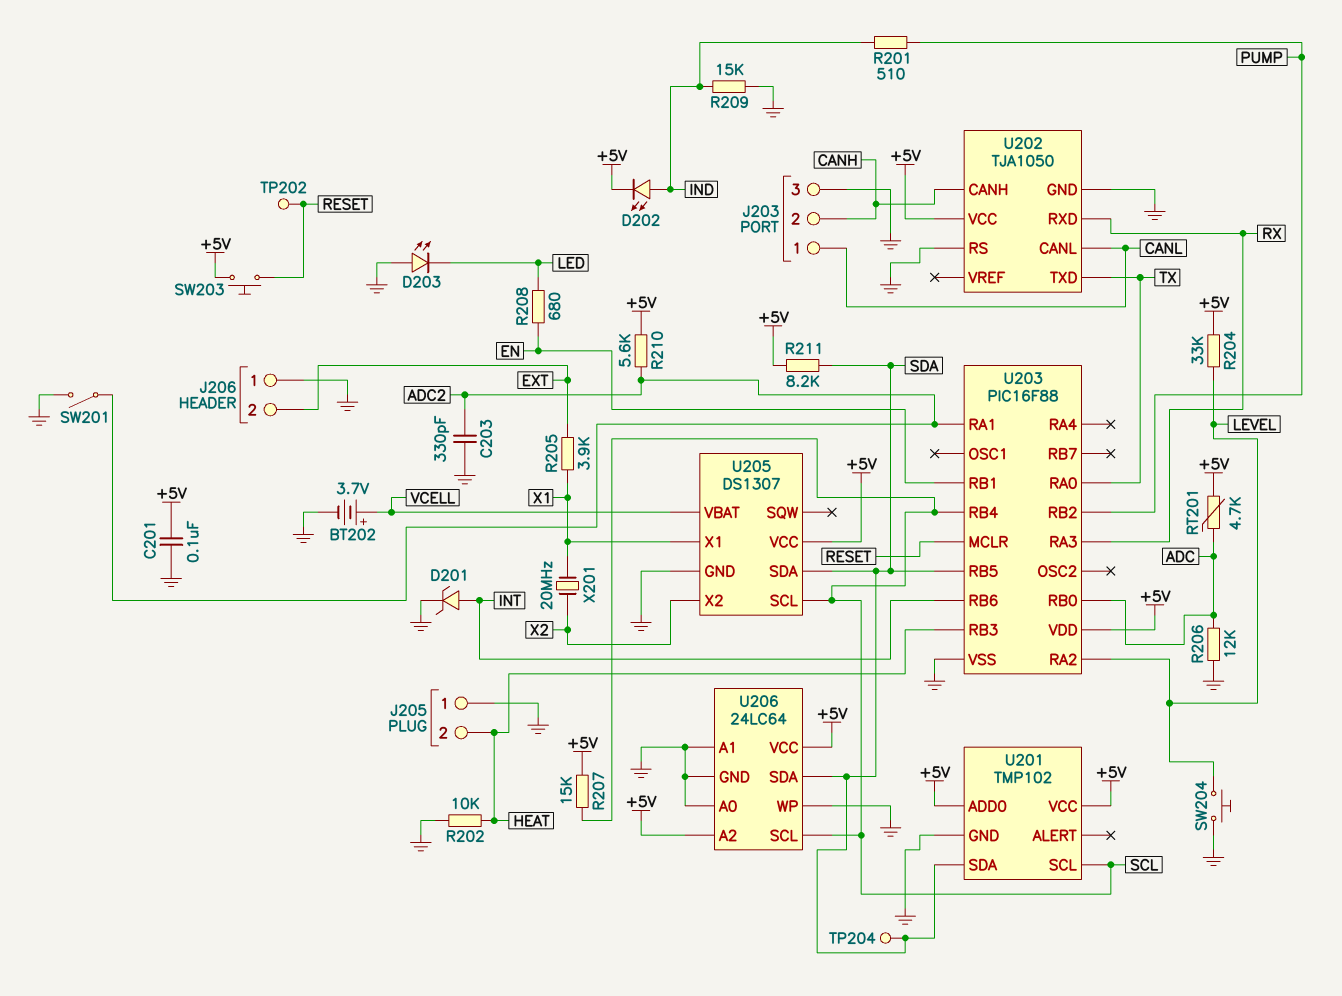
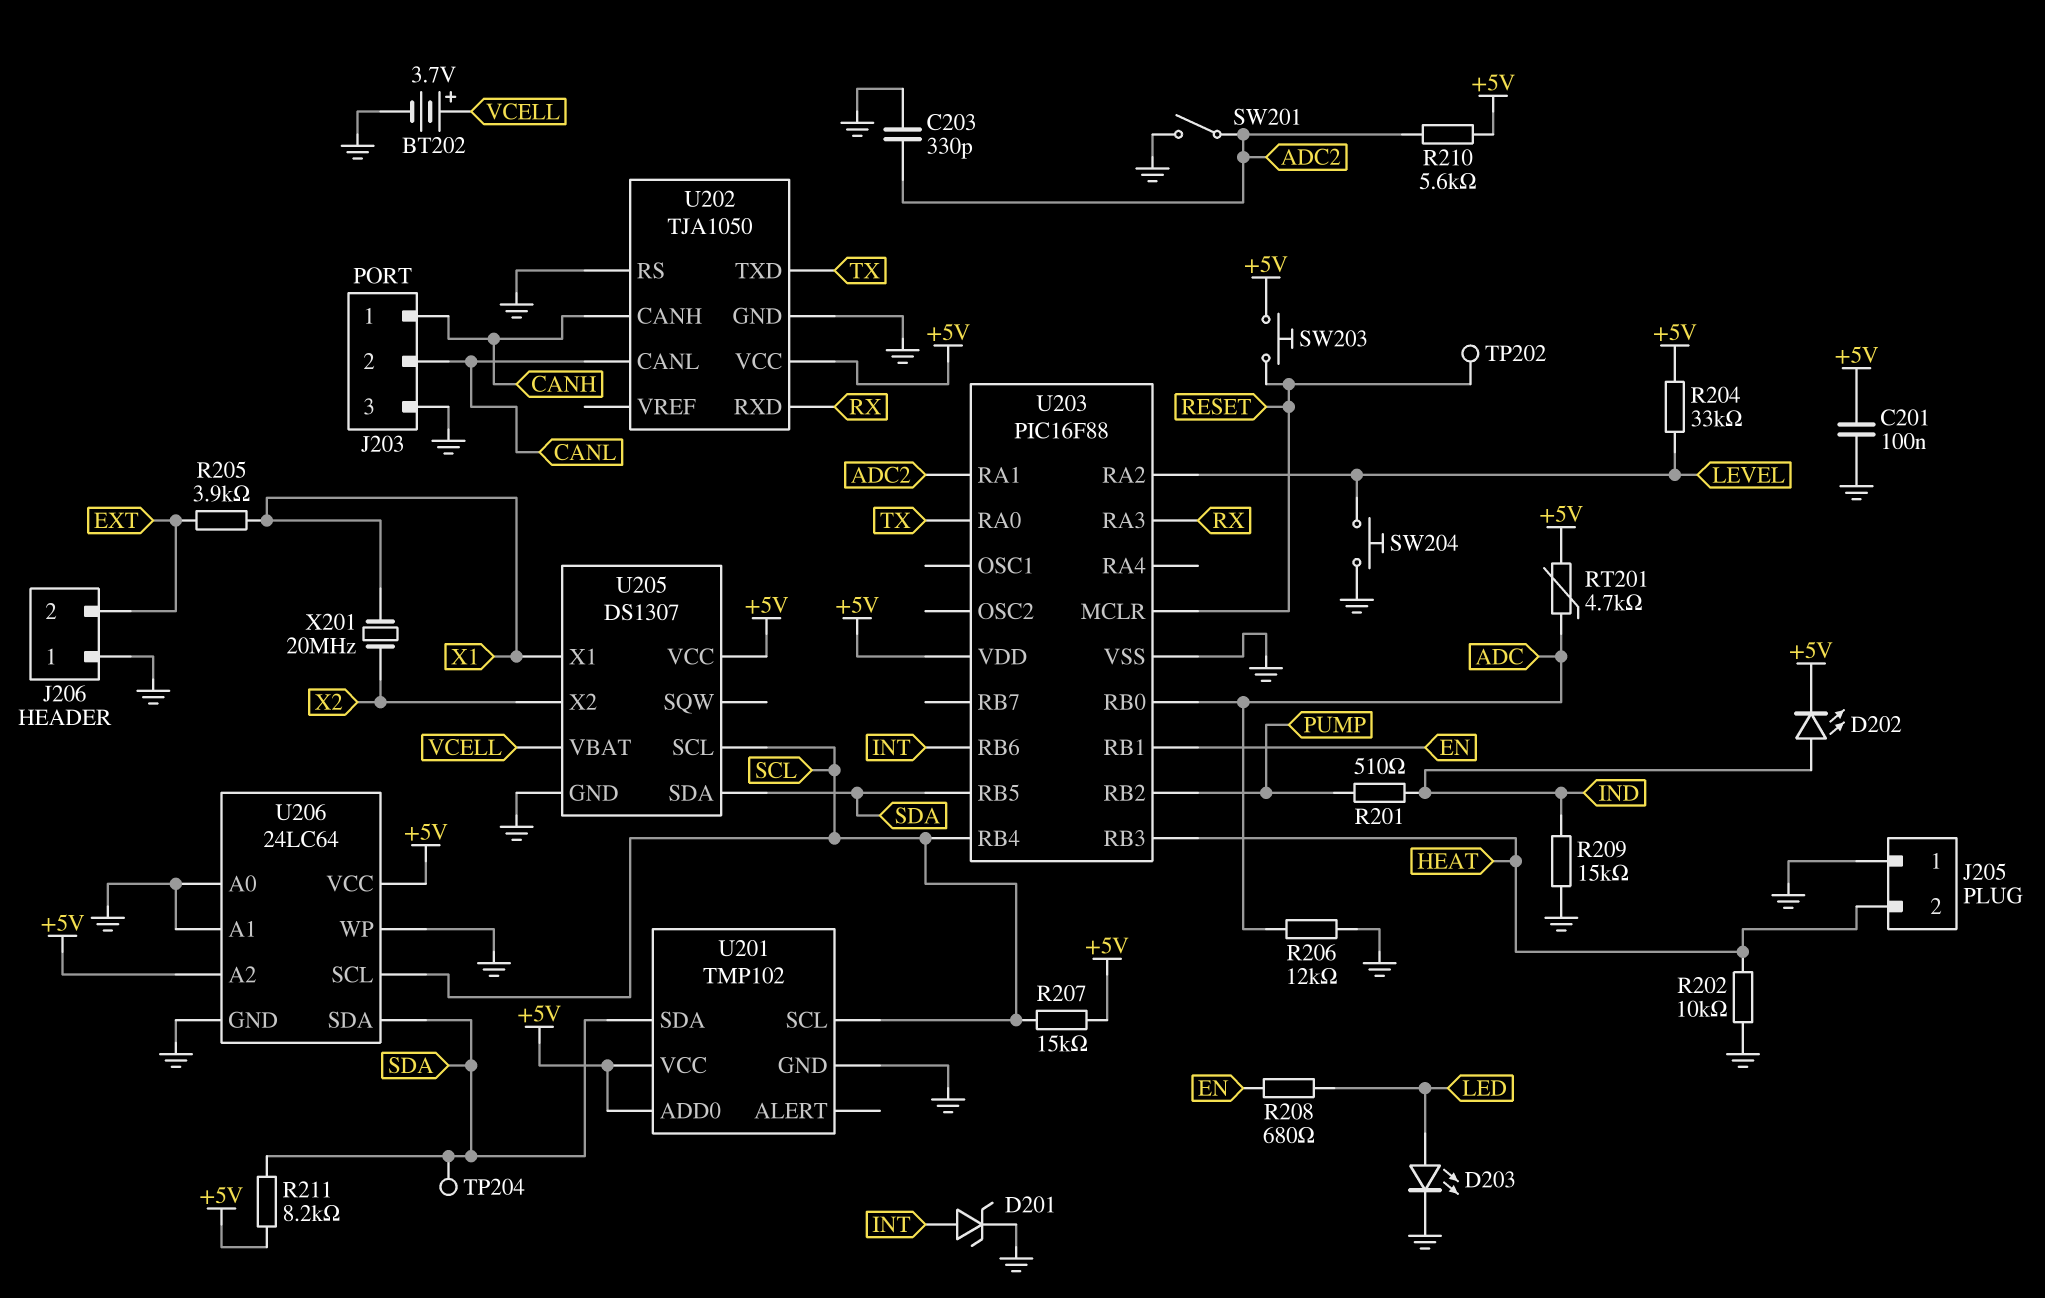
D203: LED (A GND, K LED) -> LED (A LED, K GND)
J203 pin 1: CANL -> CANH
J203 pin 2: CANH -> CANL

